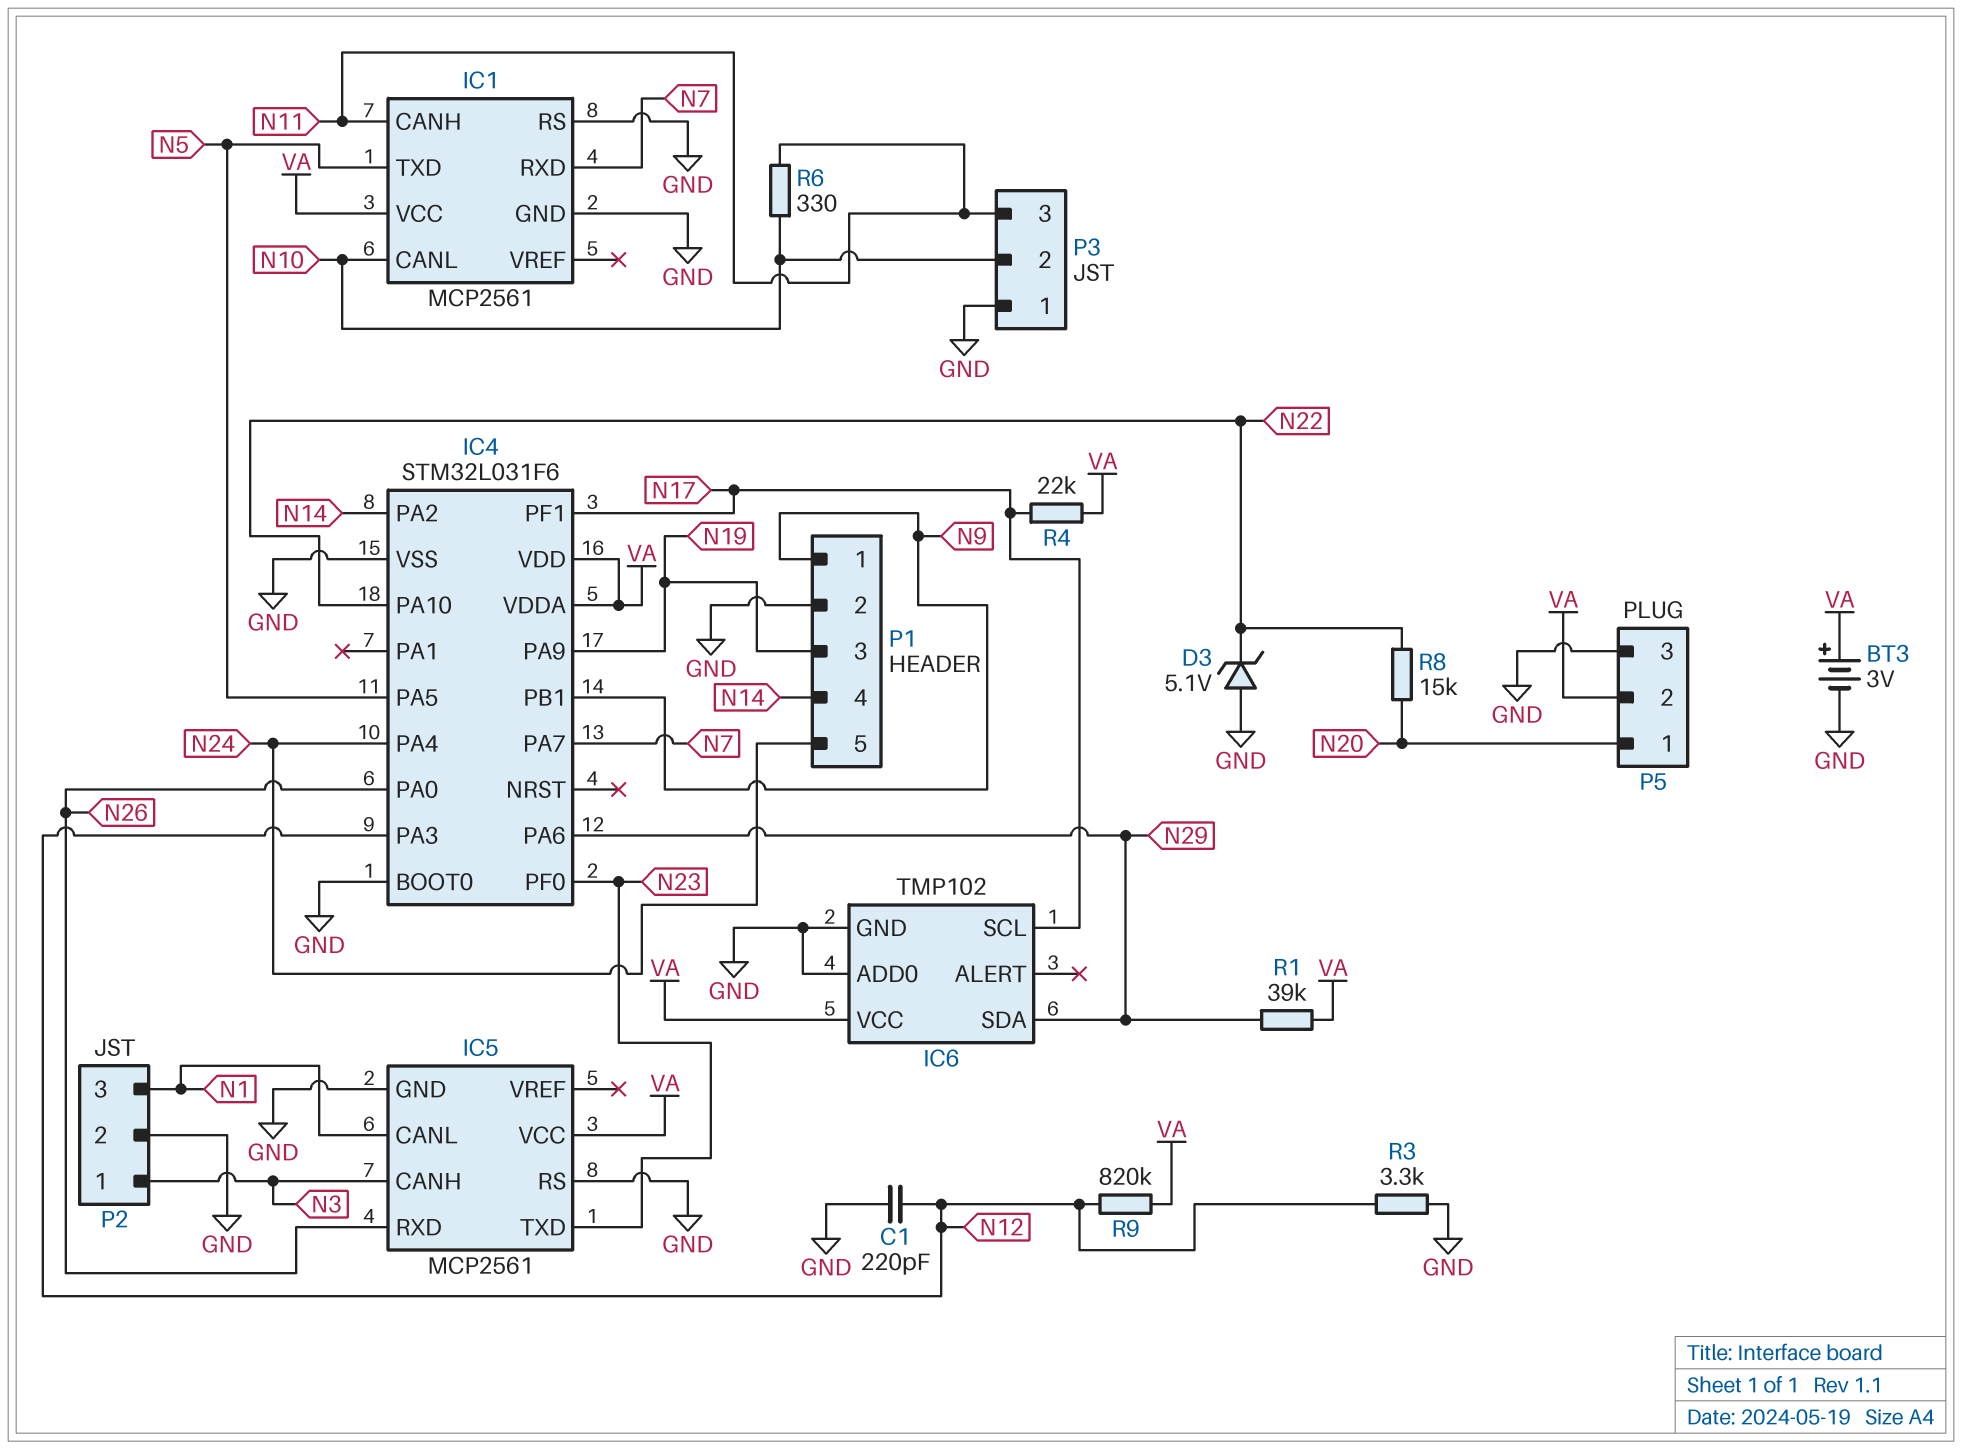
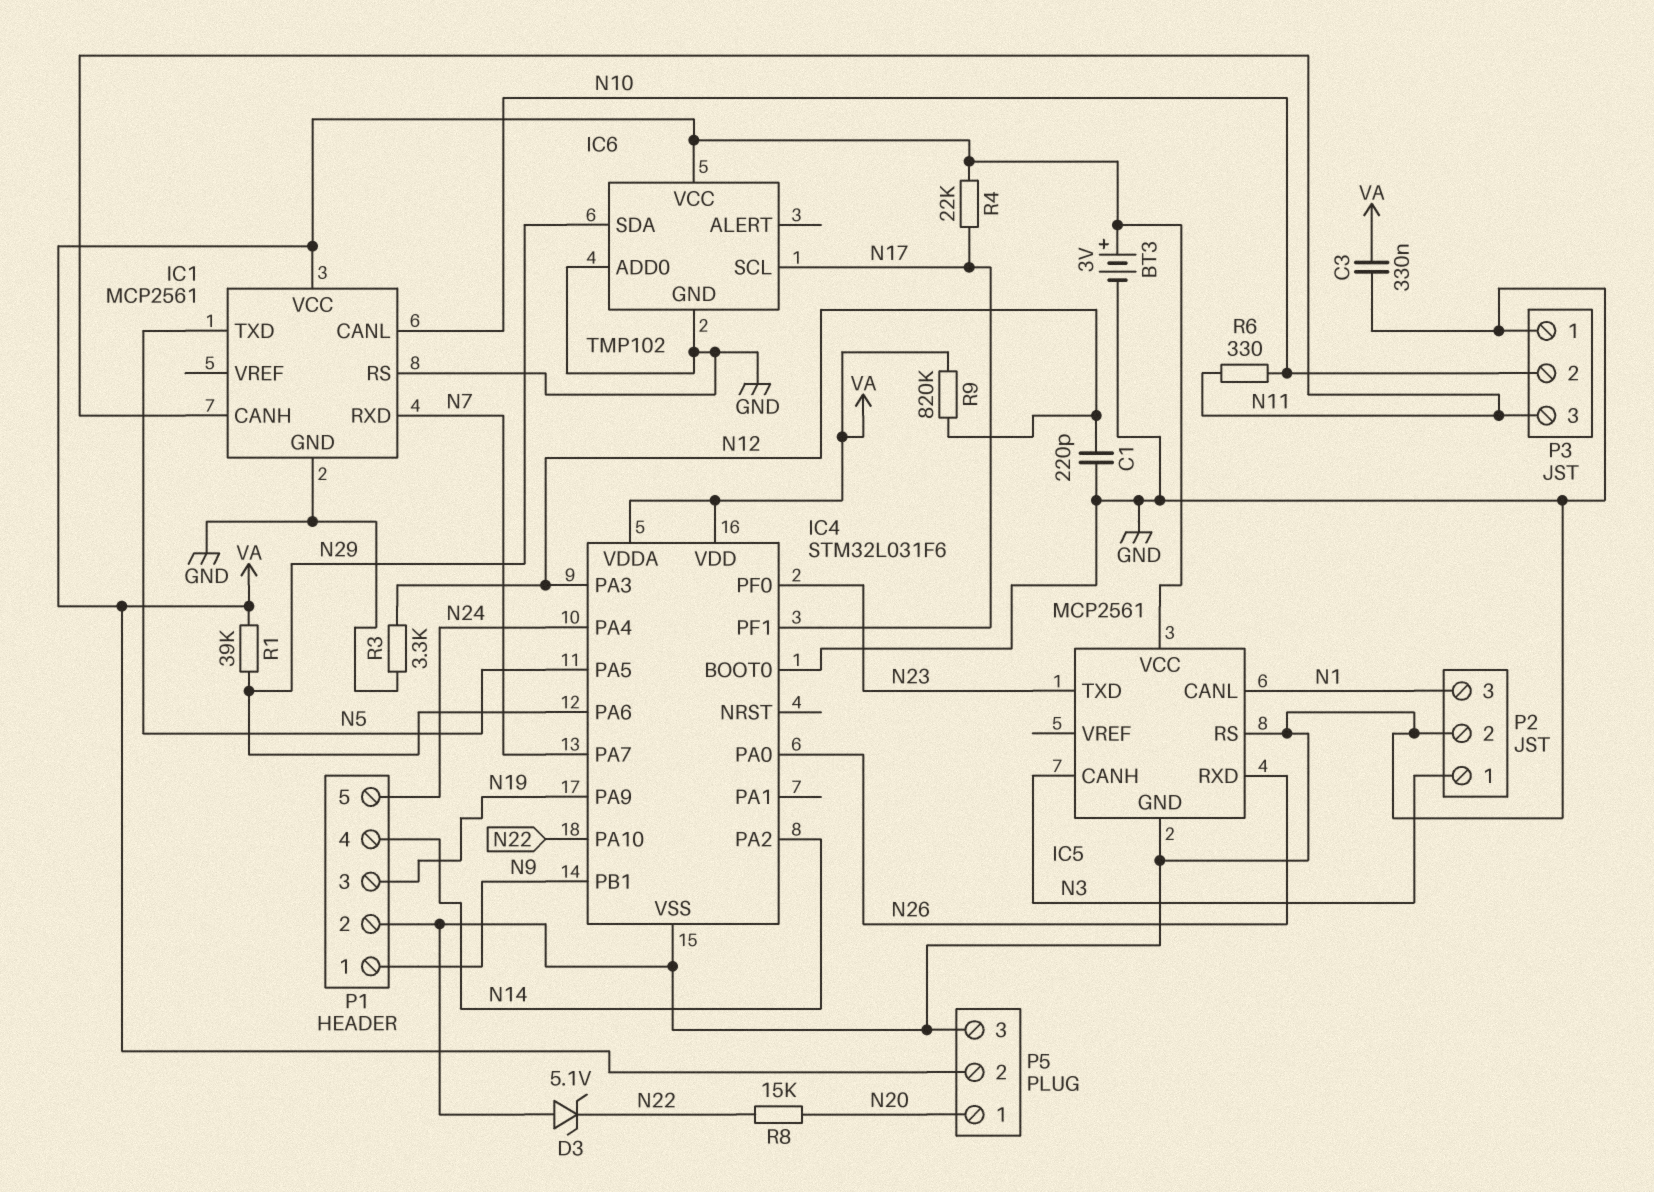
C3: none -> 330nF (GND, VA)

